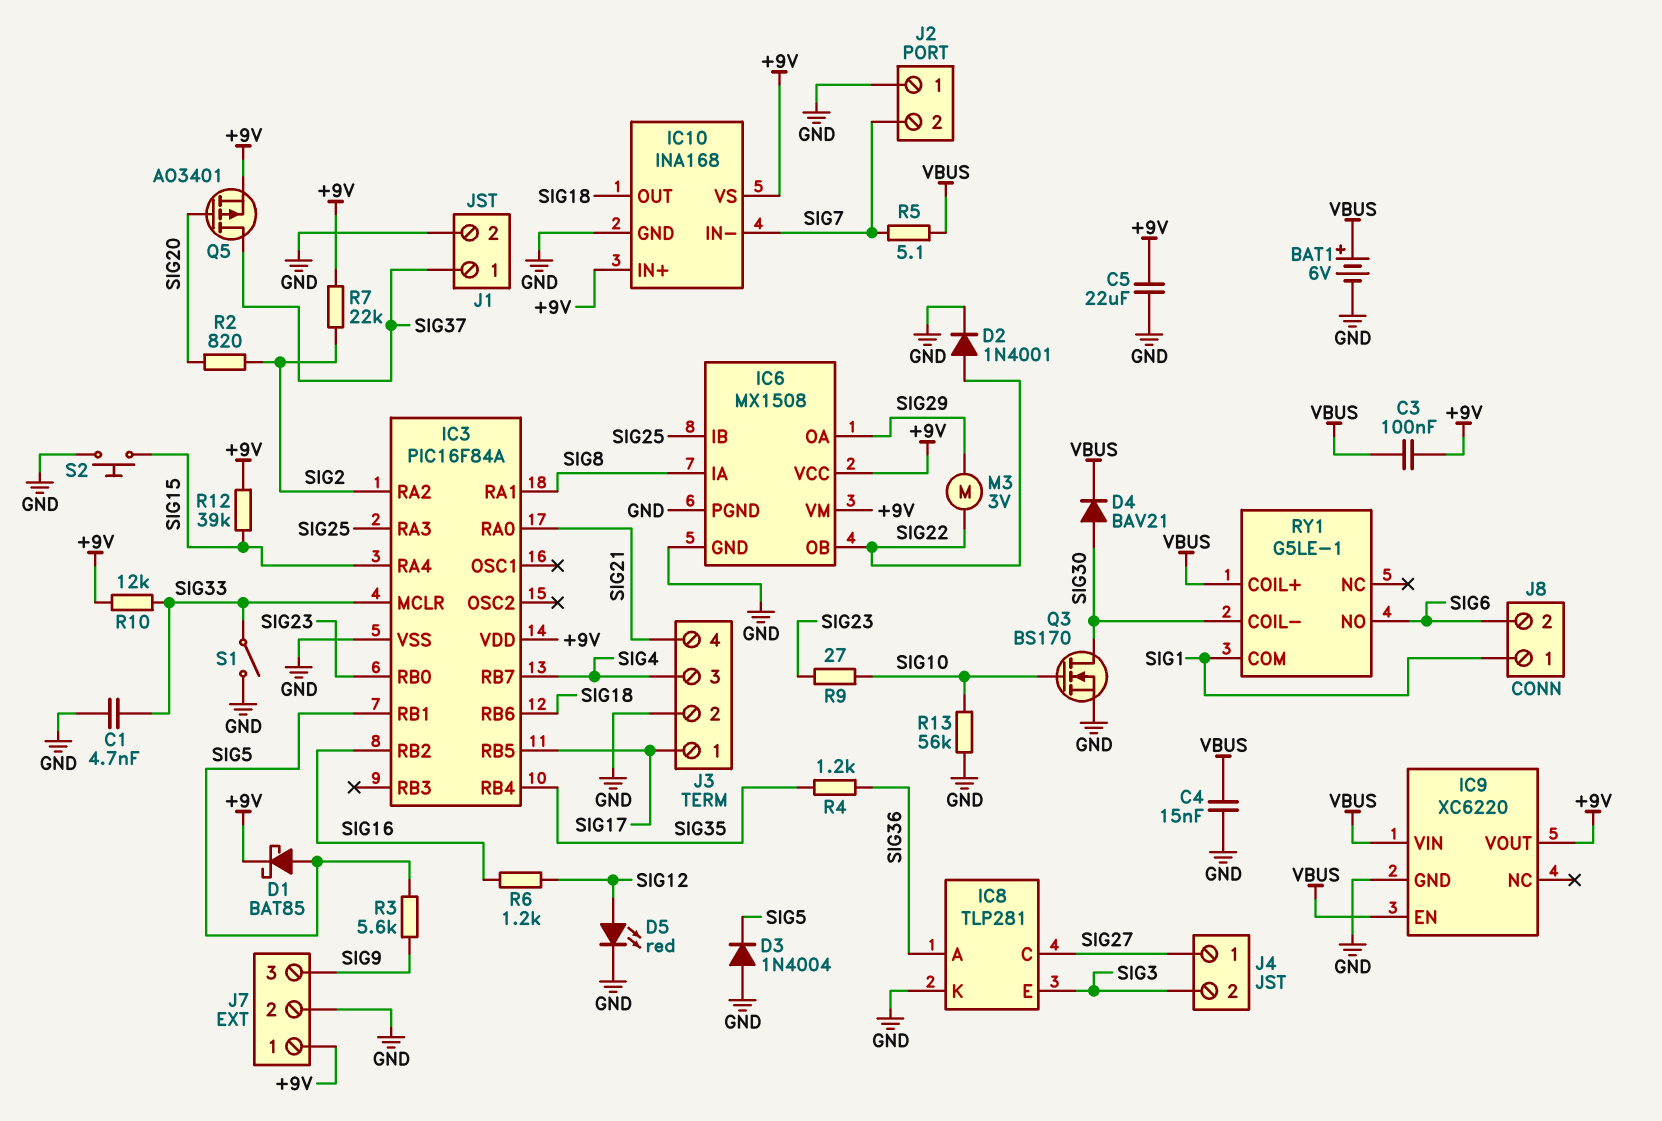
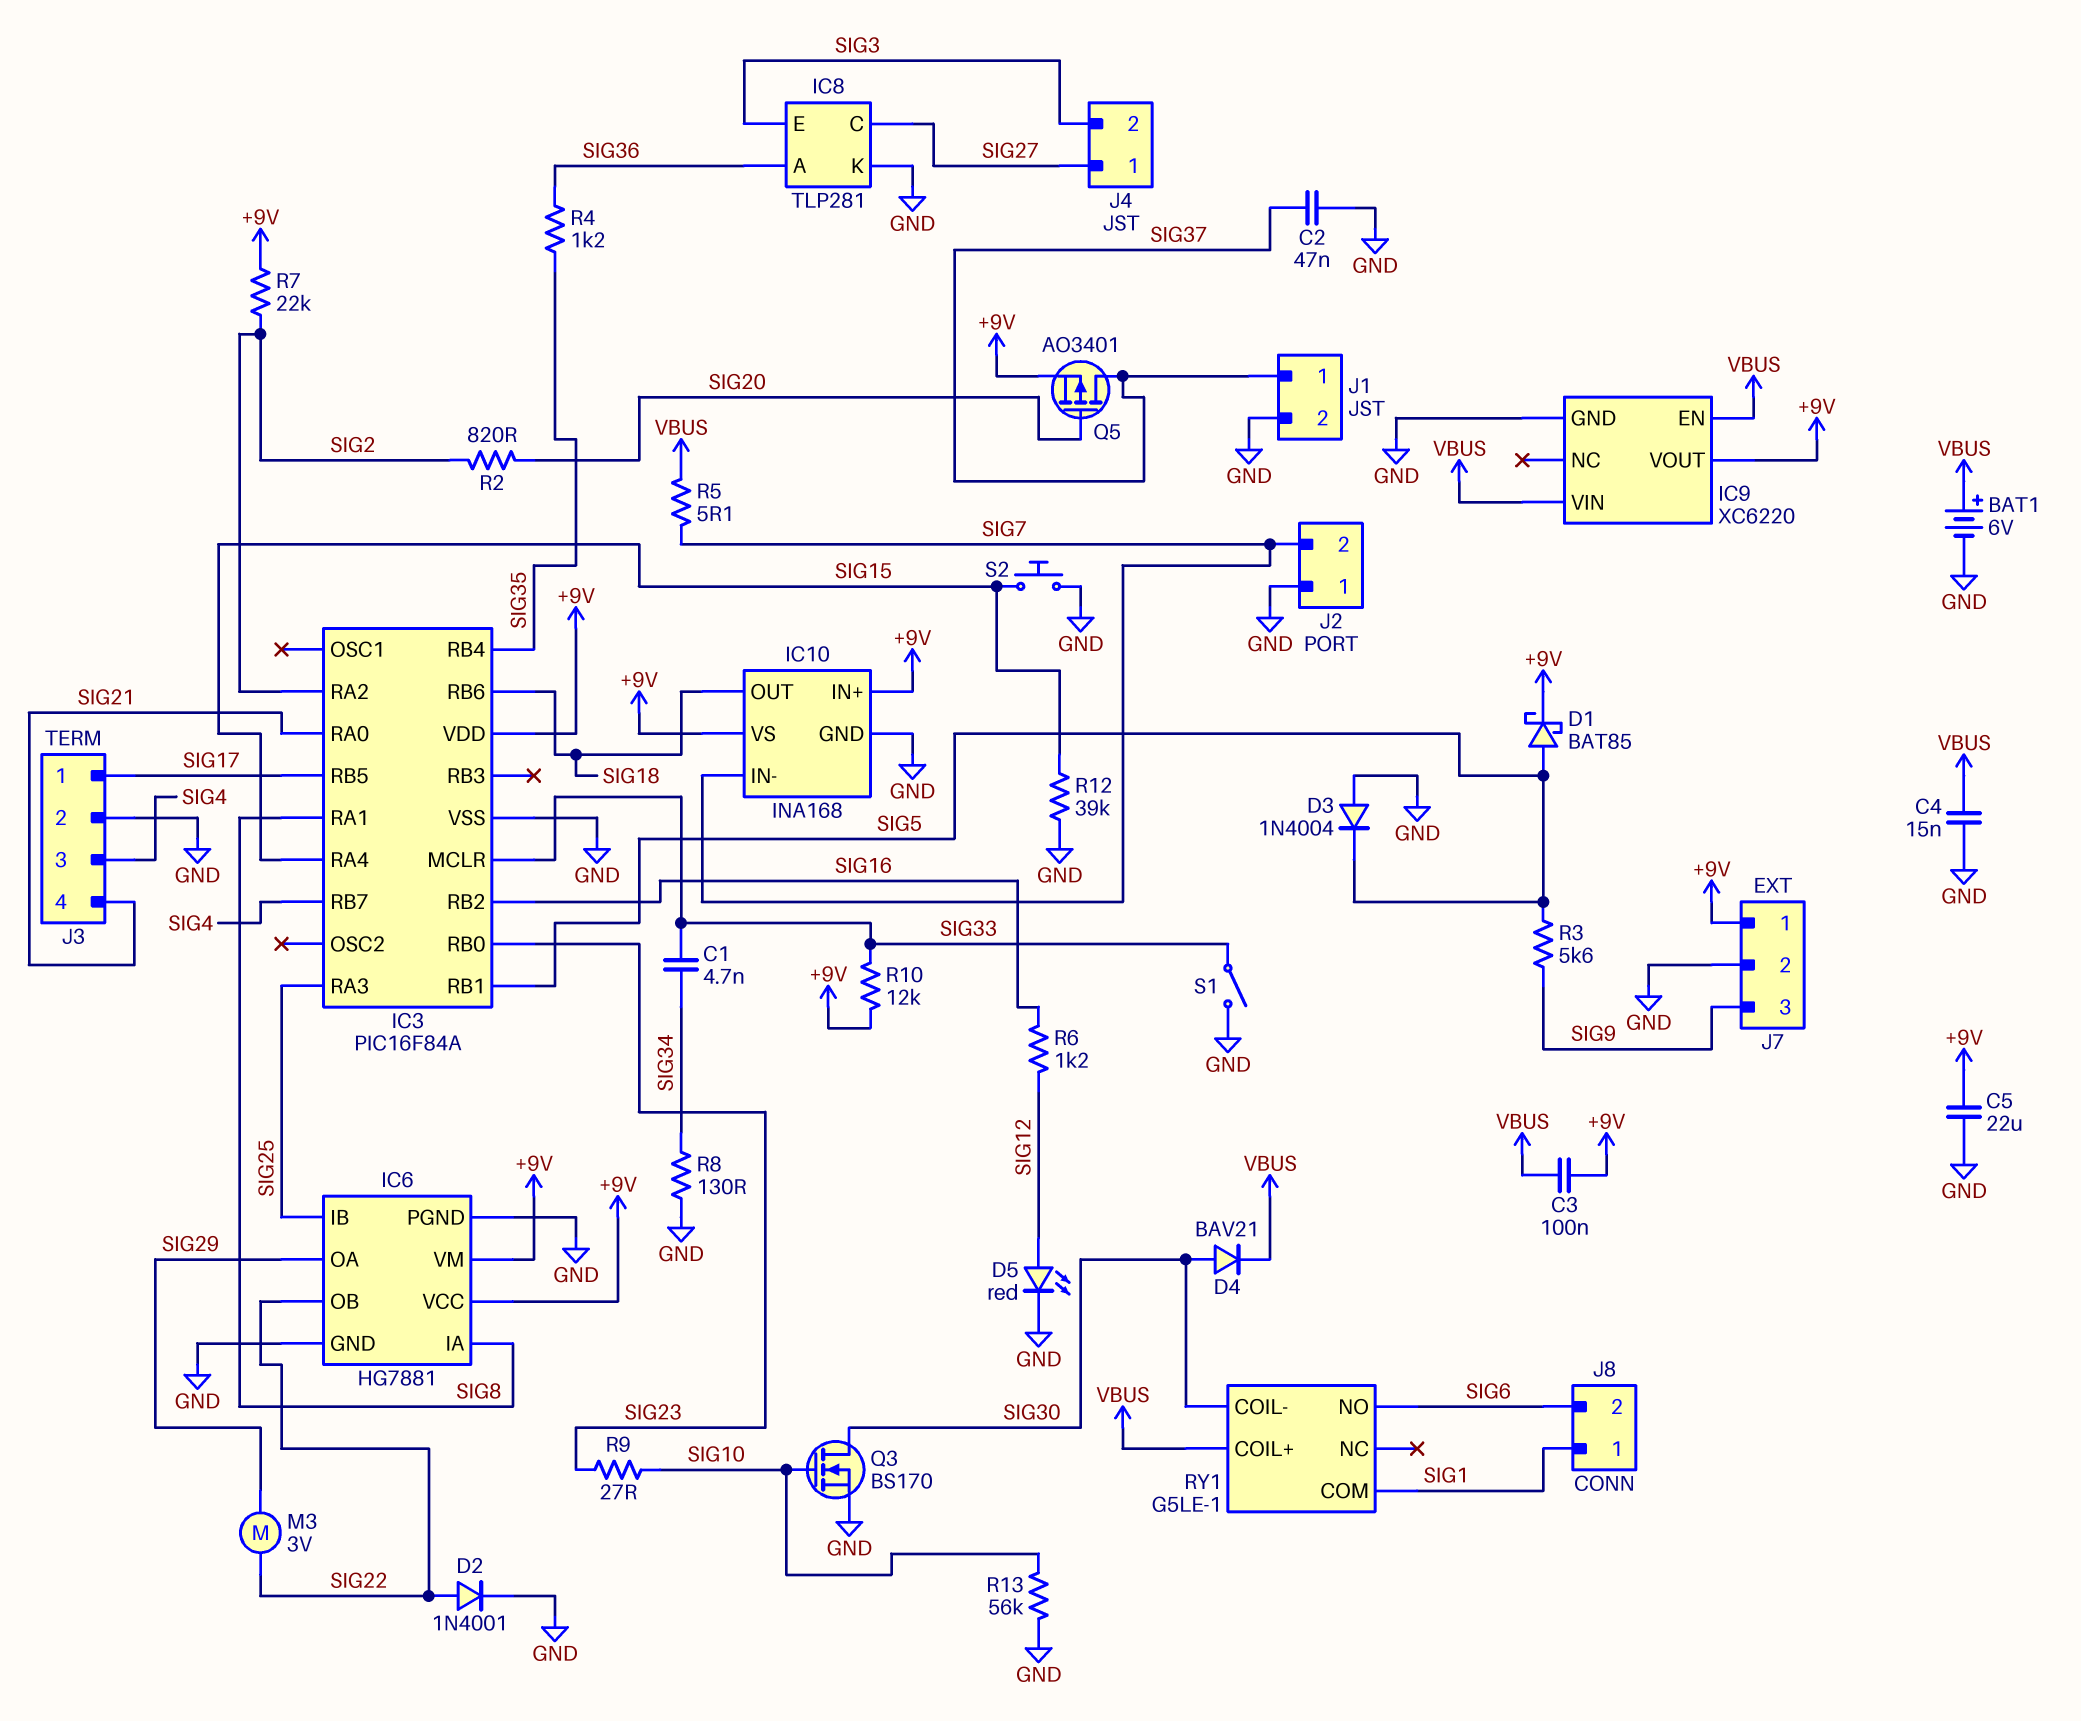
C1: 4.7nF (GND, SIG33) -> 4.7nF (SIG33, SIG34)
C2: none -> 47nF (GND, SIG37)
IC6: MX1508 -> HG7881
R8: none -> 130 (GND, SIG34)
R12: 39k (+9V, SIG15) -> 39k (GND, SIG15)

